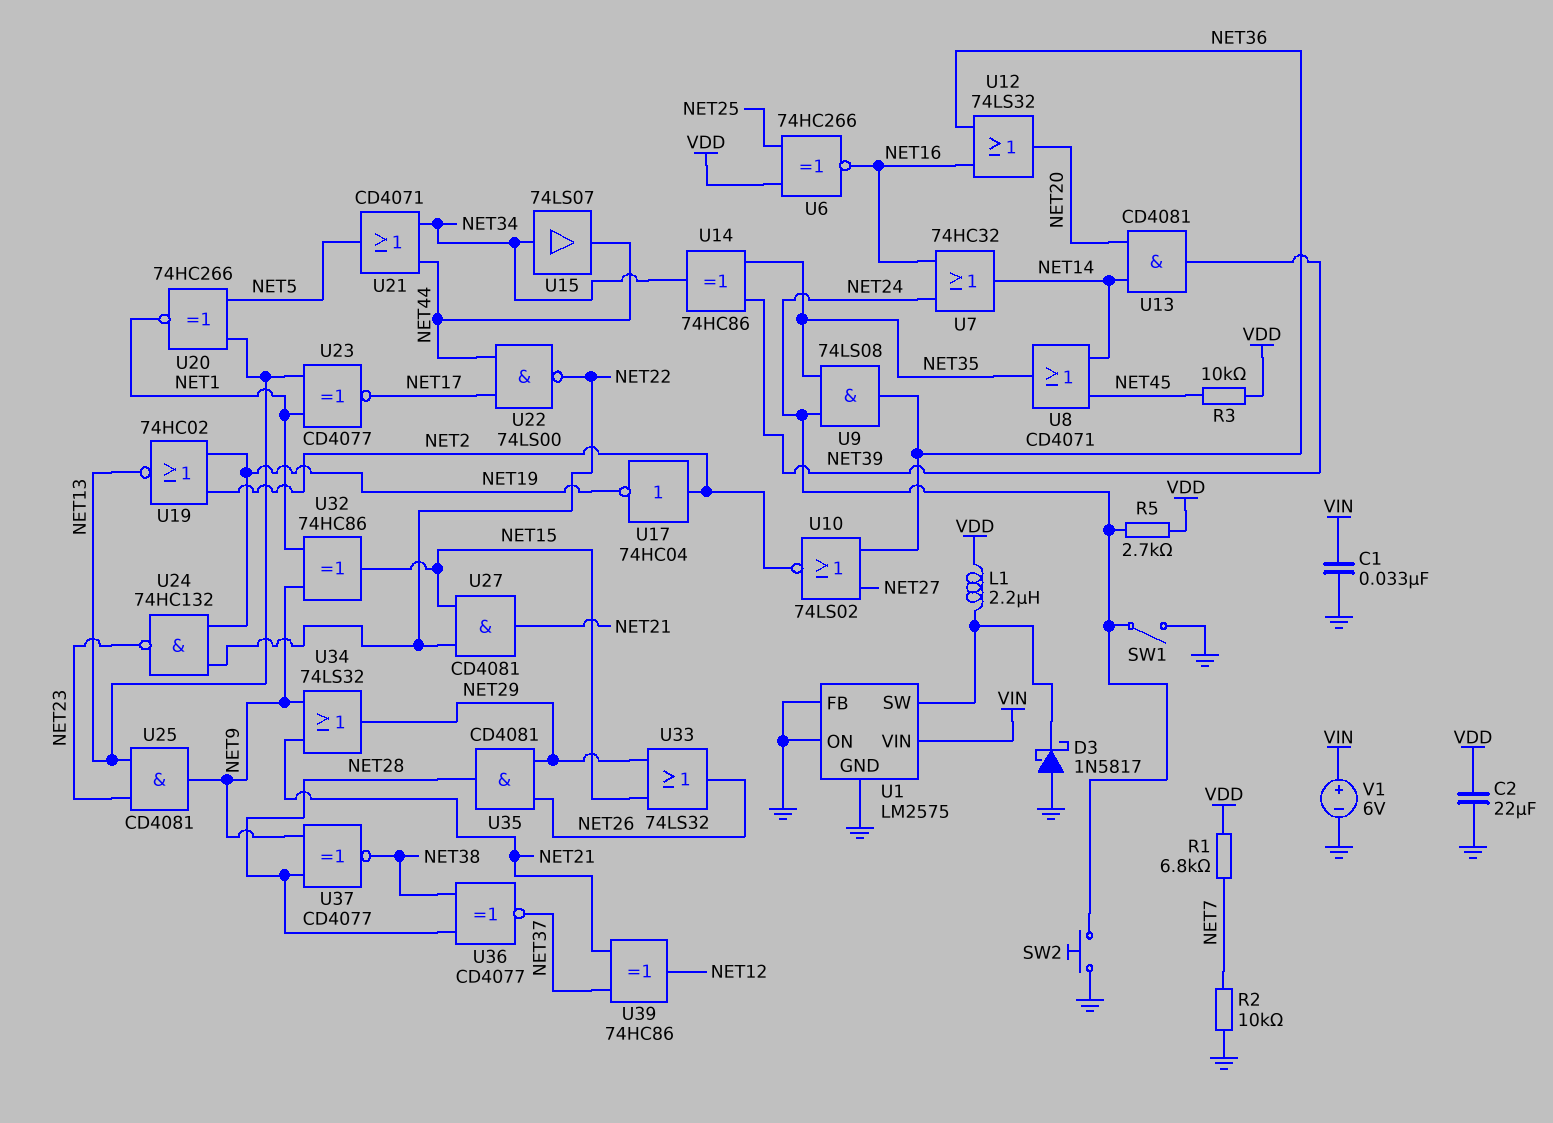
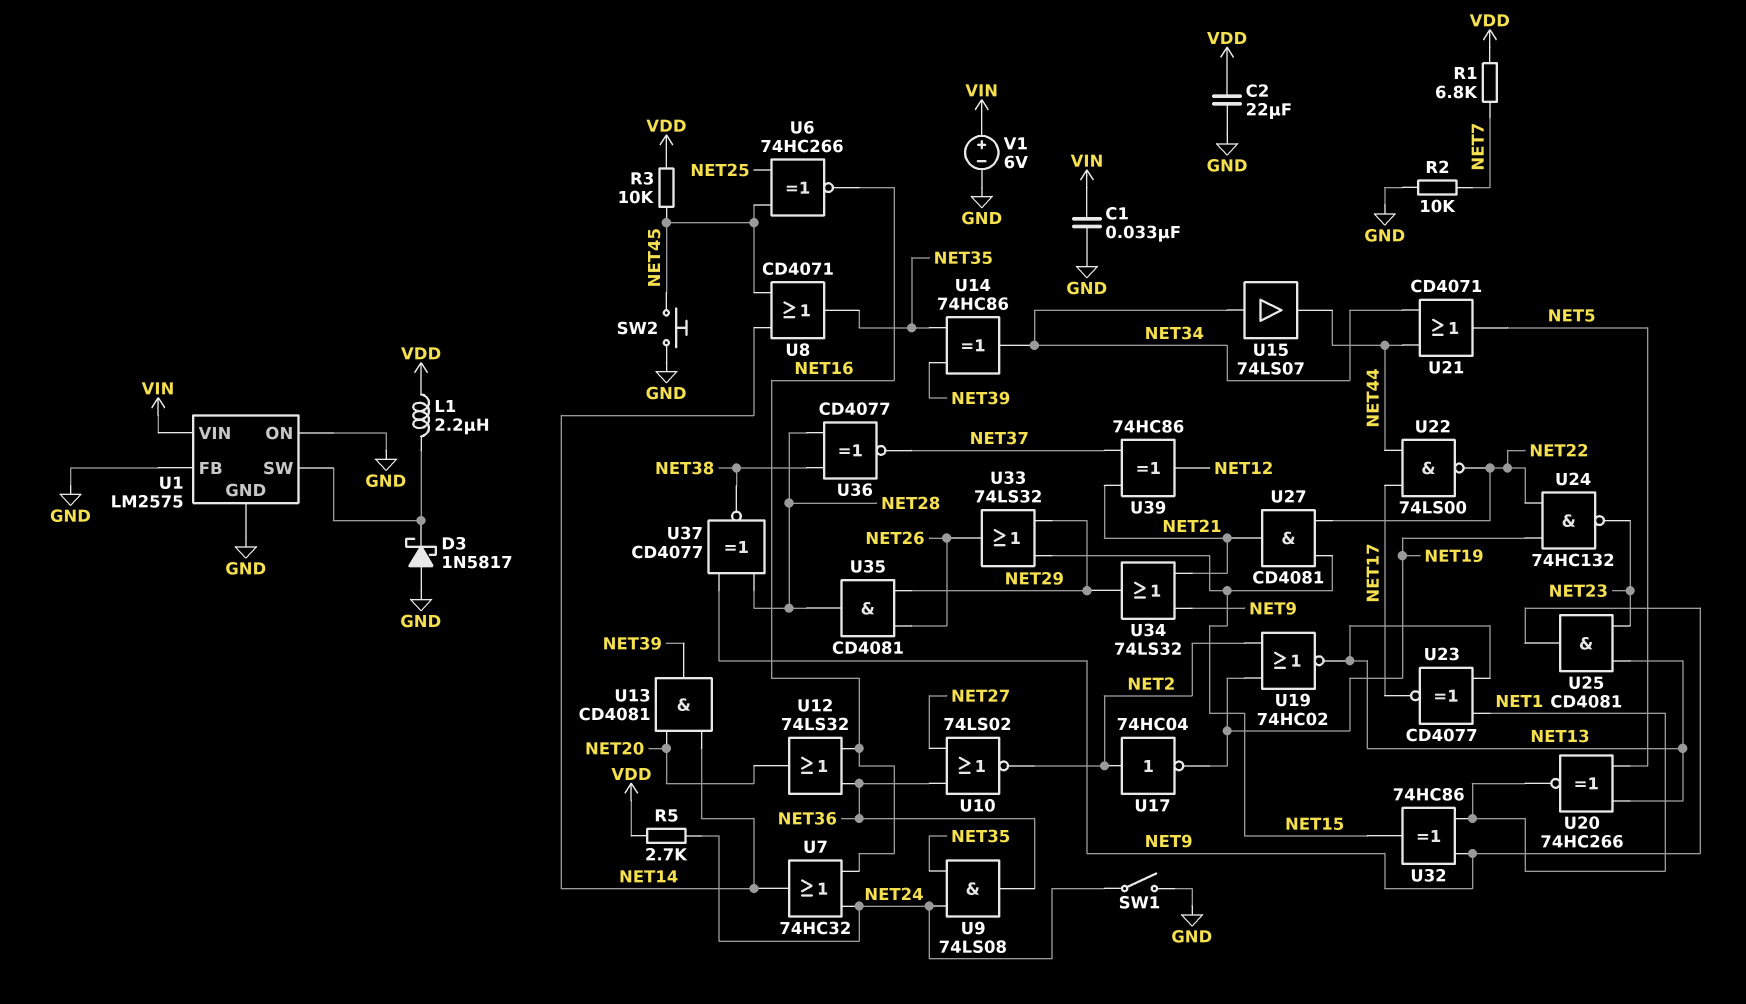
SW2: button (GND, NET24) -> button (GND, NET45)
U6: XNOR 74HC266 (in NET25, in VDD, out NET16) -> XNOR 74HC266 (in NET25, in NET45, out NET16)

